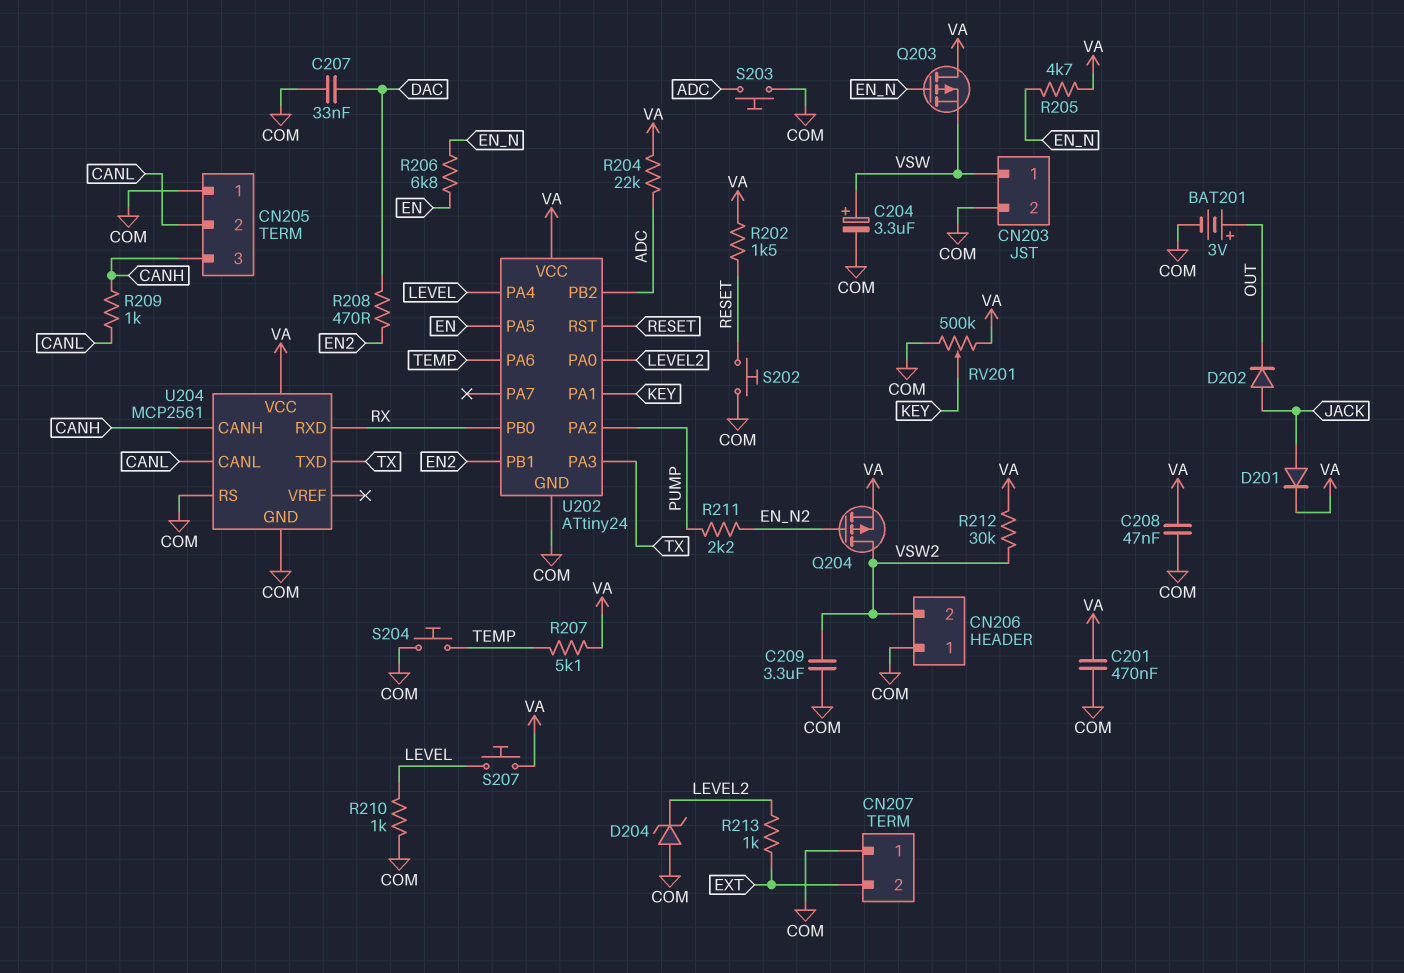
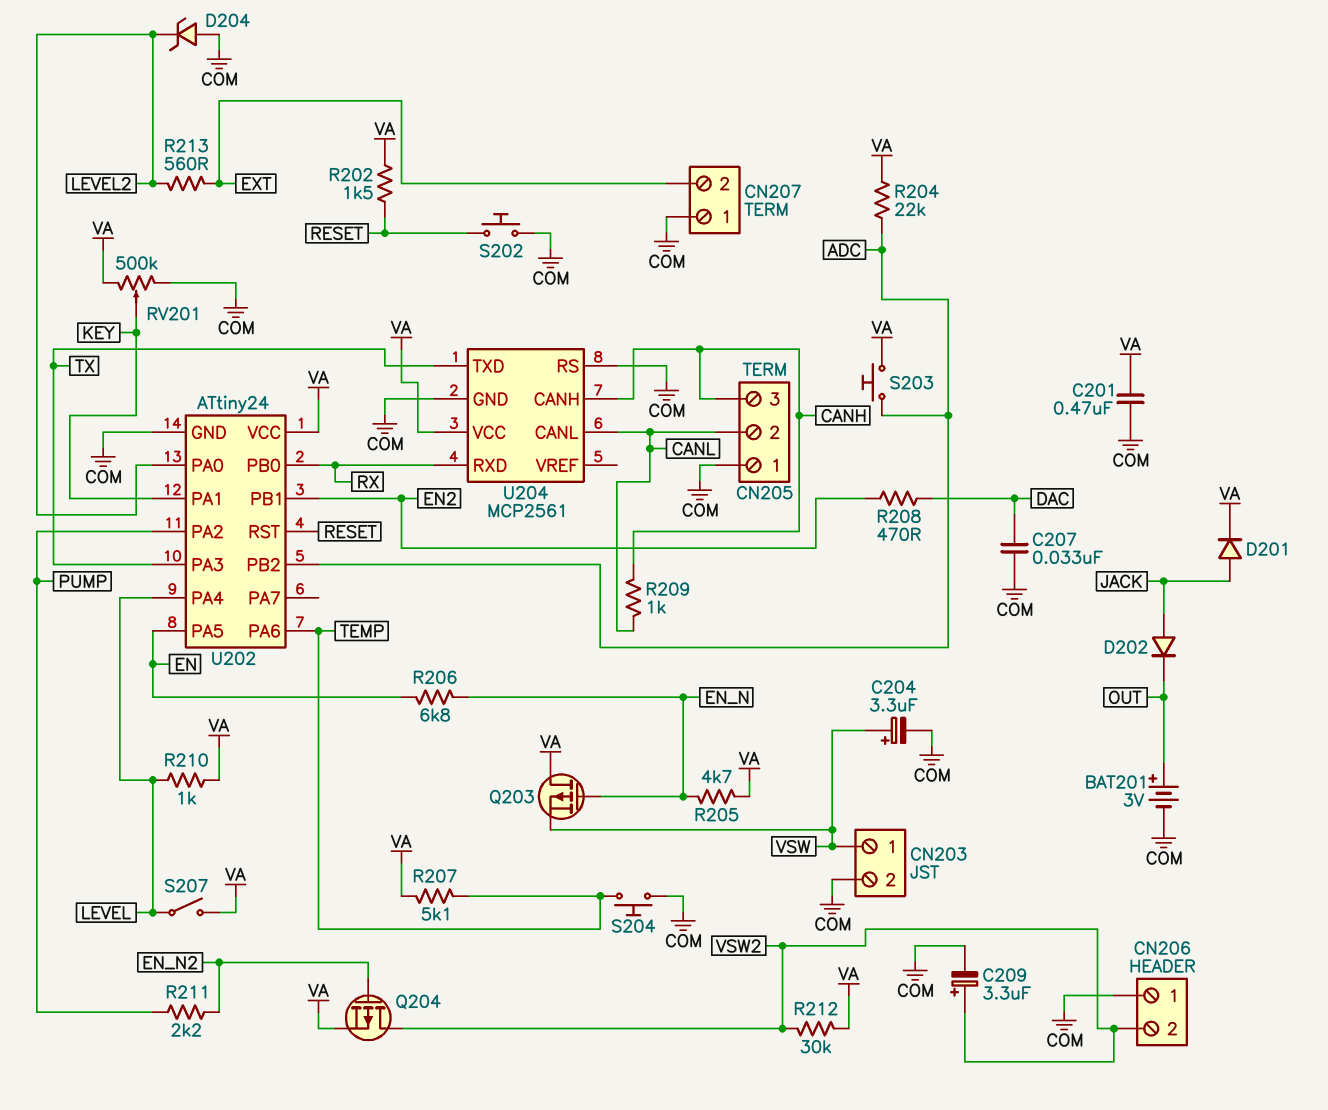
C208: 47nF (COM, VA) -> none
C209: 3.3uF (COM, VSW2) -> 3.3uF (plus VSW2, minus COM)
R210: 1k (COM, LEVEL) -> 1k (LEVEL, VA)
R213: 1k (EXT, LEVEL2) -> 560 (EXT, LEVEL2)
S203: button (ADC, COM) -> button (ADC, VA)
S207: button (LEVEL, VA) -> switch (LEVEL, VA)

